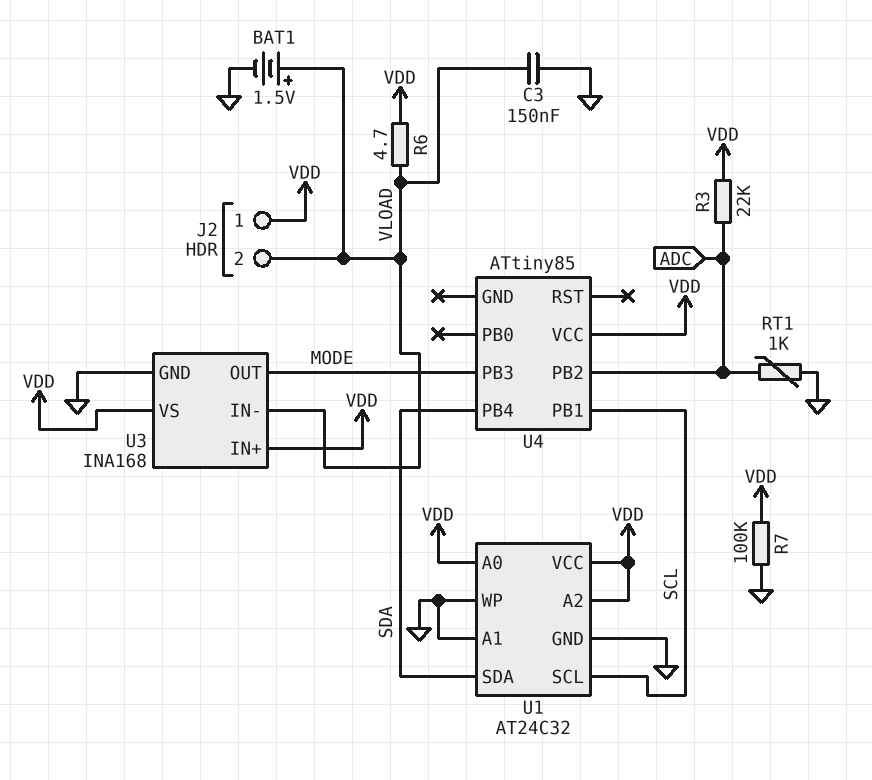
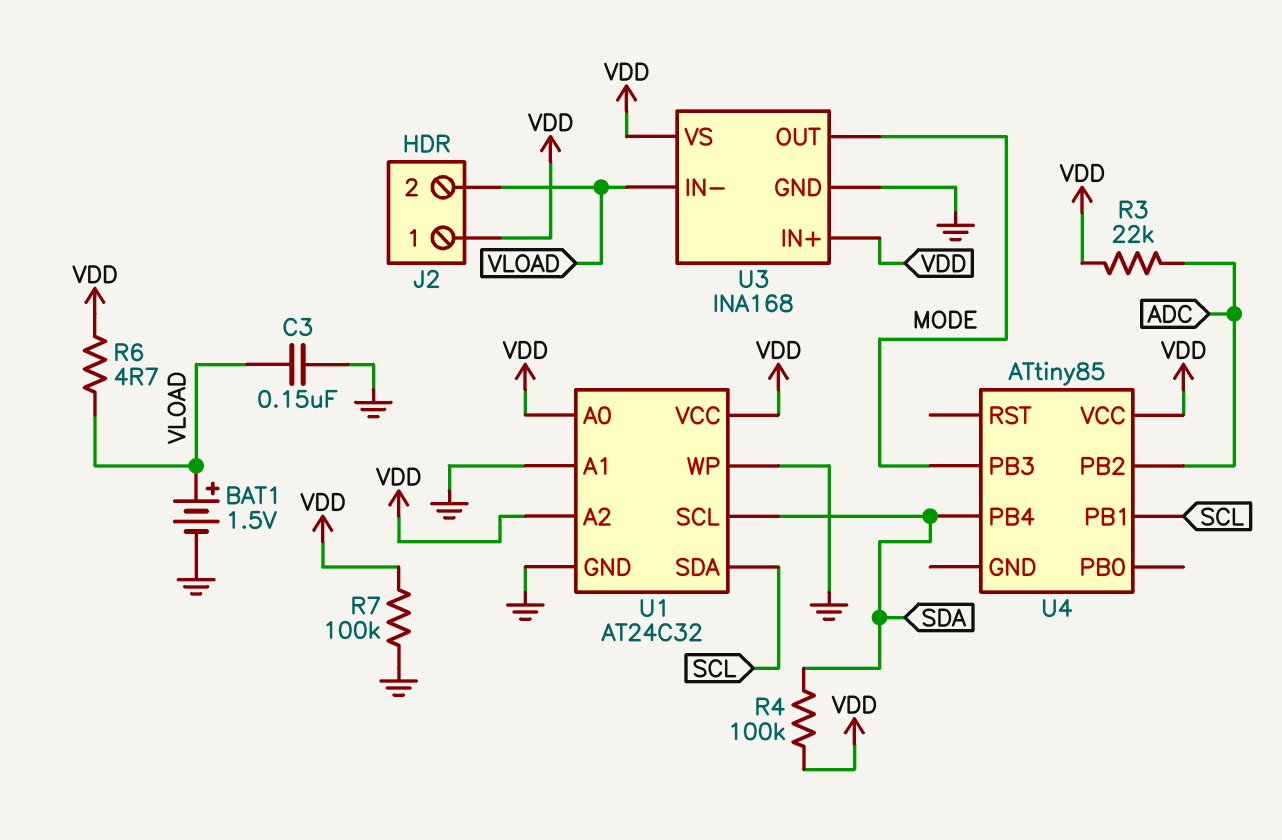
R4: none -> 100k (SDA, VDD)
RT1: 1k (ADC, GND) -> none
U1 pin SCL: SCL -> SDA
U1 pin SDA: SDA -> SCL

